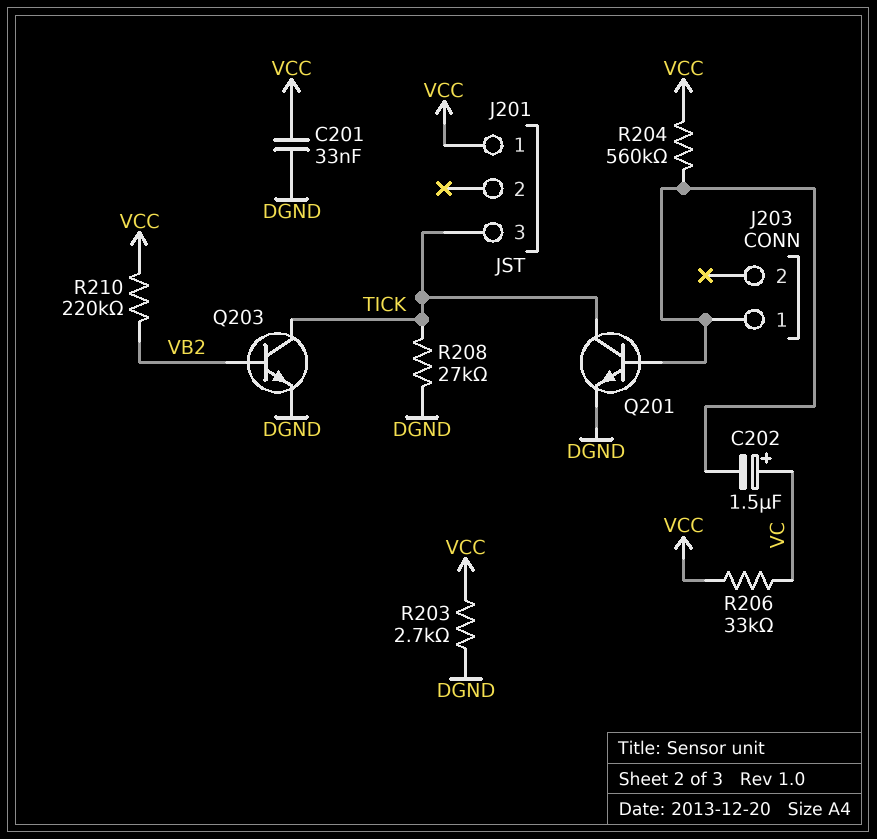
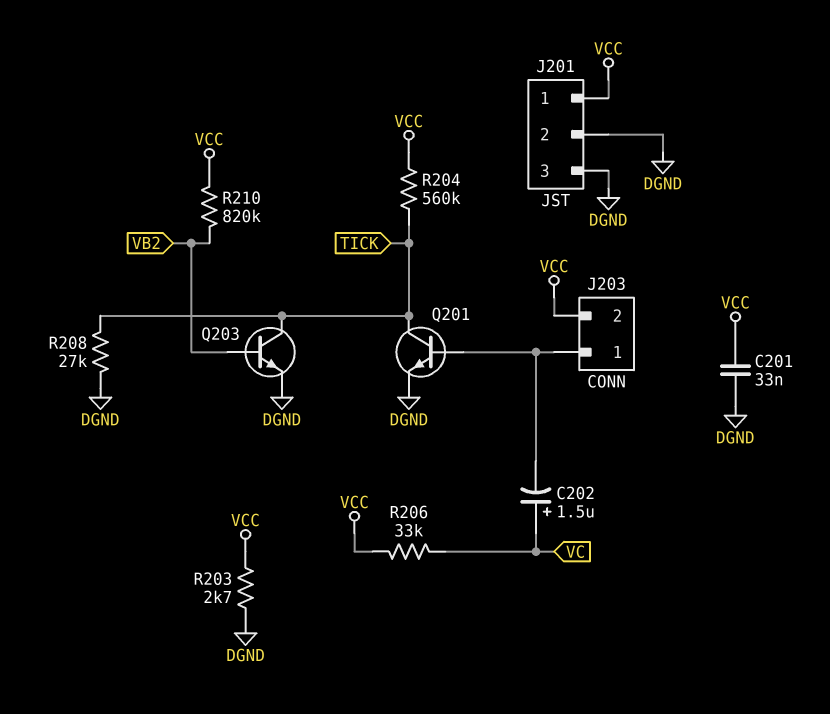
J201 pin 2: none -> DGND
J201 pin 3: TICK -> DGND
J203 pin 2: none -> VCC
R204: 560k (J203/1, VCC) -> 560k (TICK, VCC)
R210: 220k (VB2, VCC) -> 820k (VB2, VCC)

